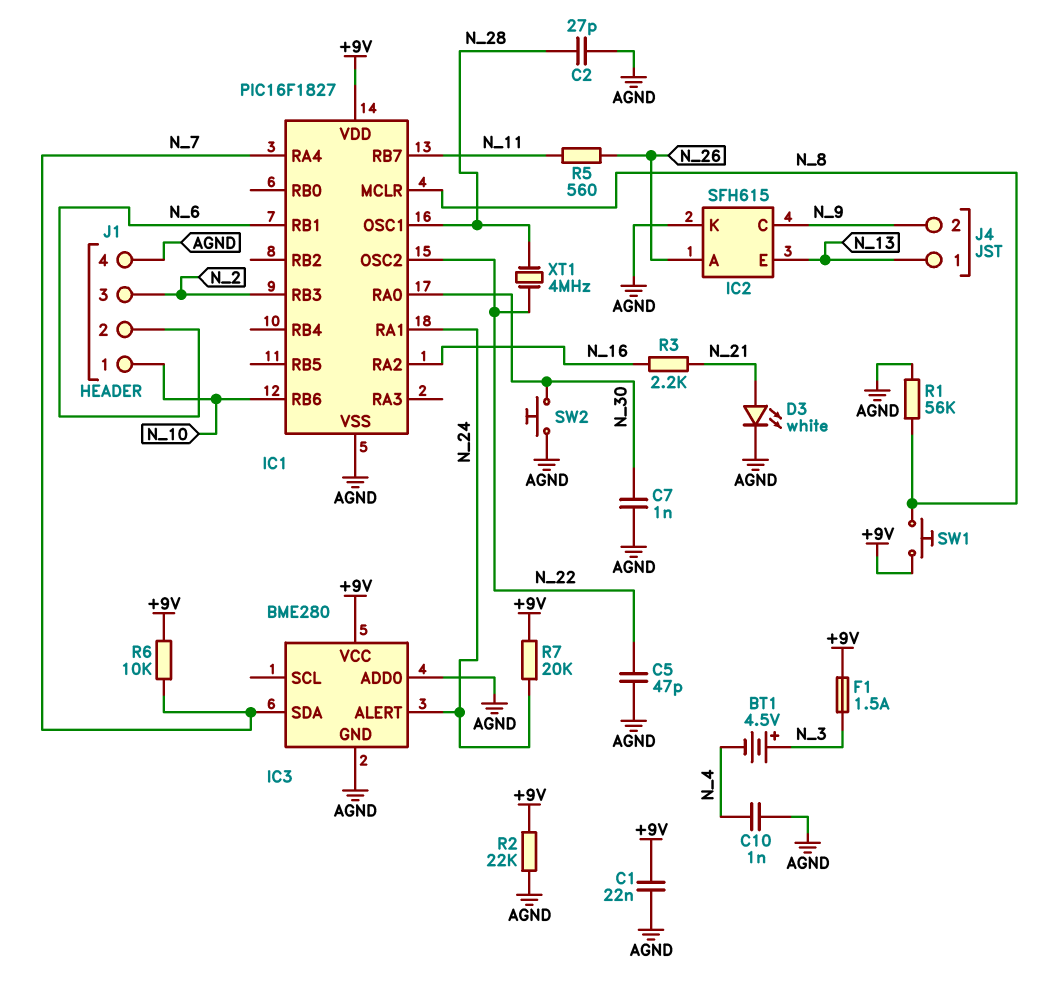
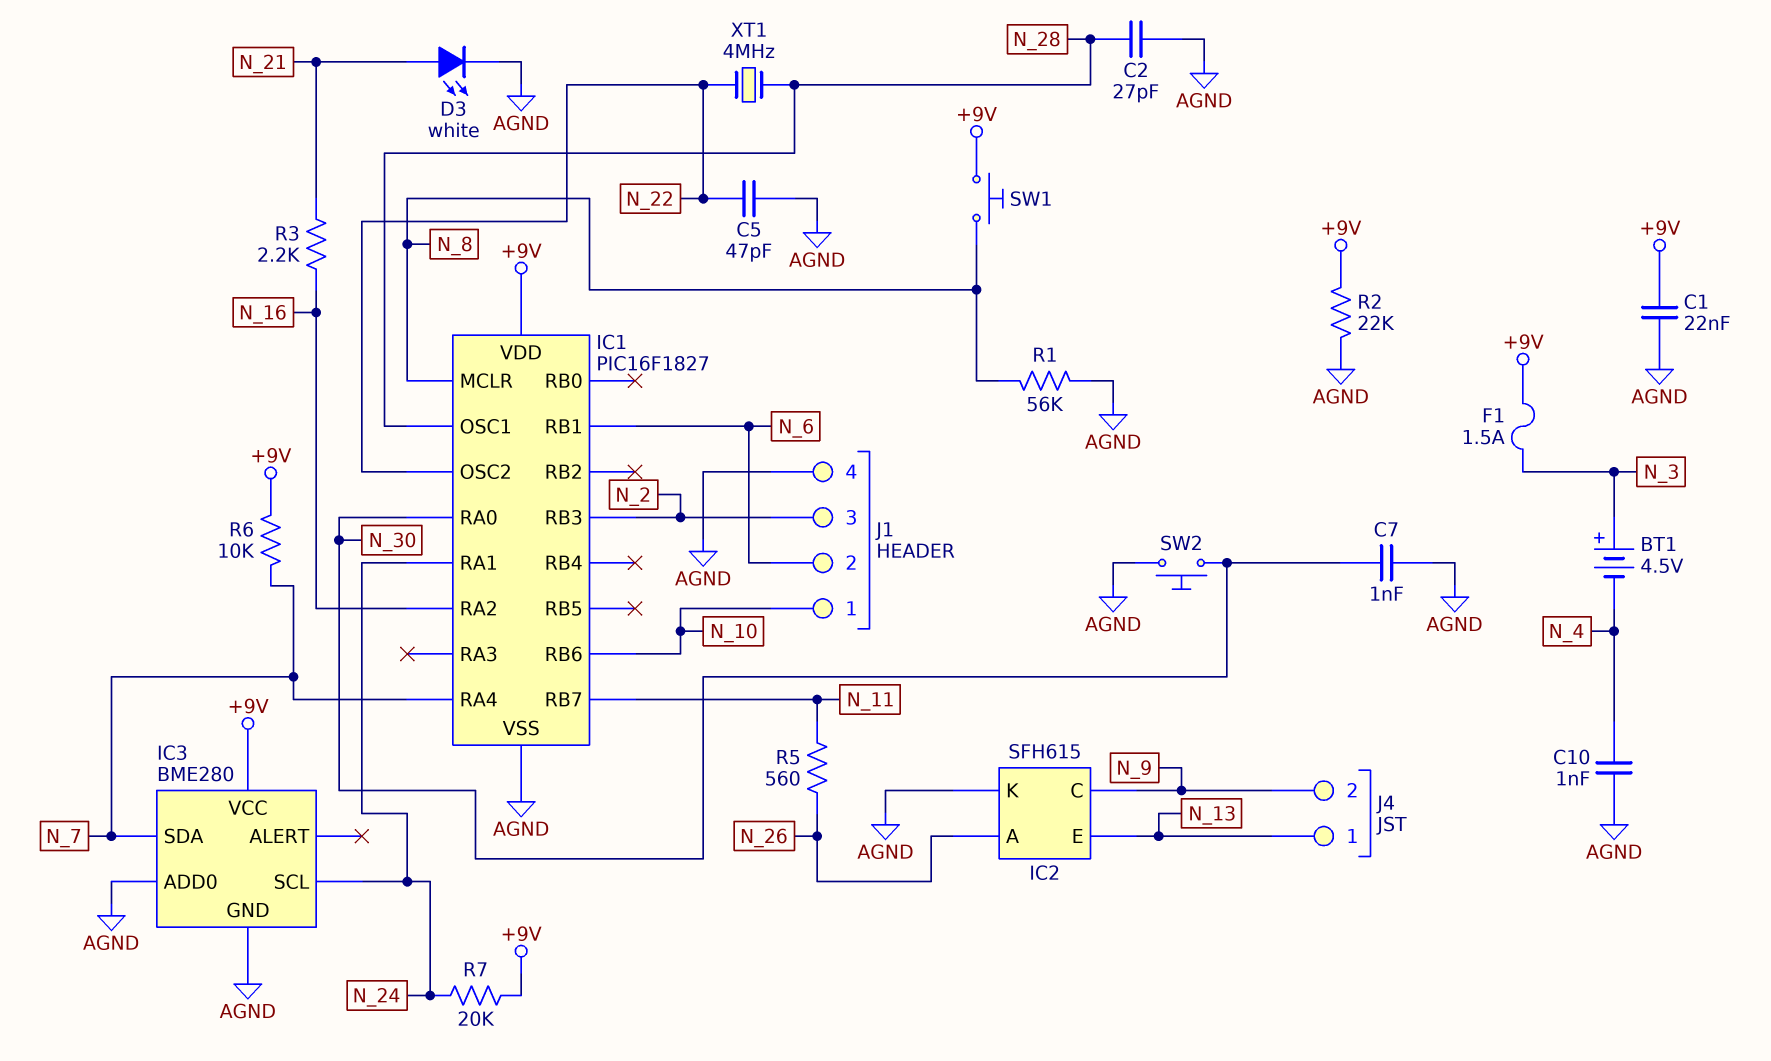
IC3 pin ALERT: N_24 -> none
IC3 pin SCL: none -> N_24

